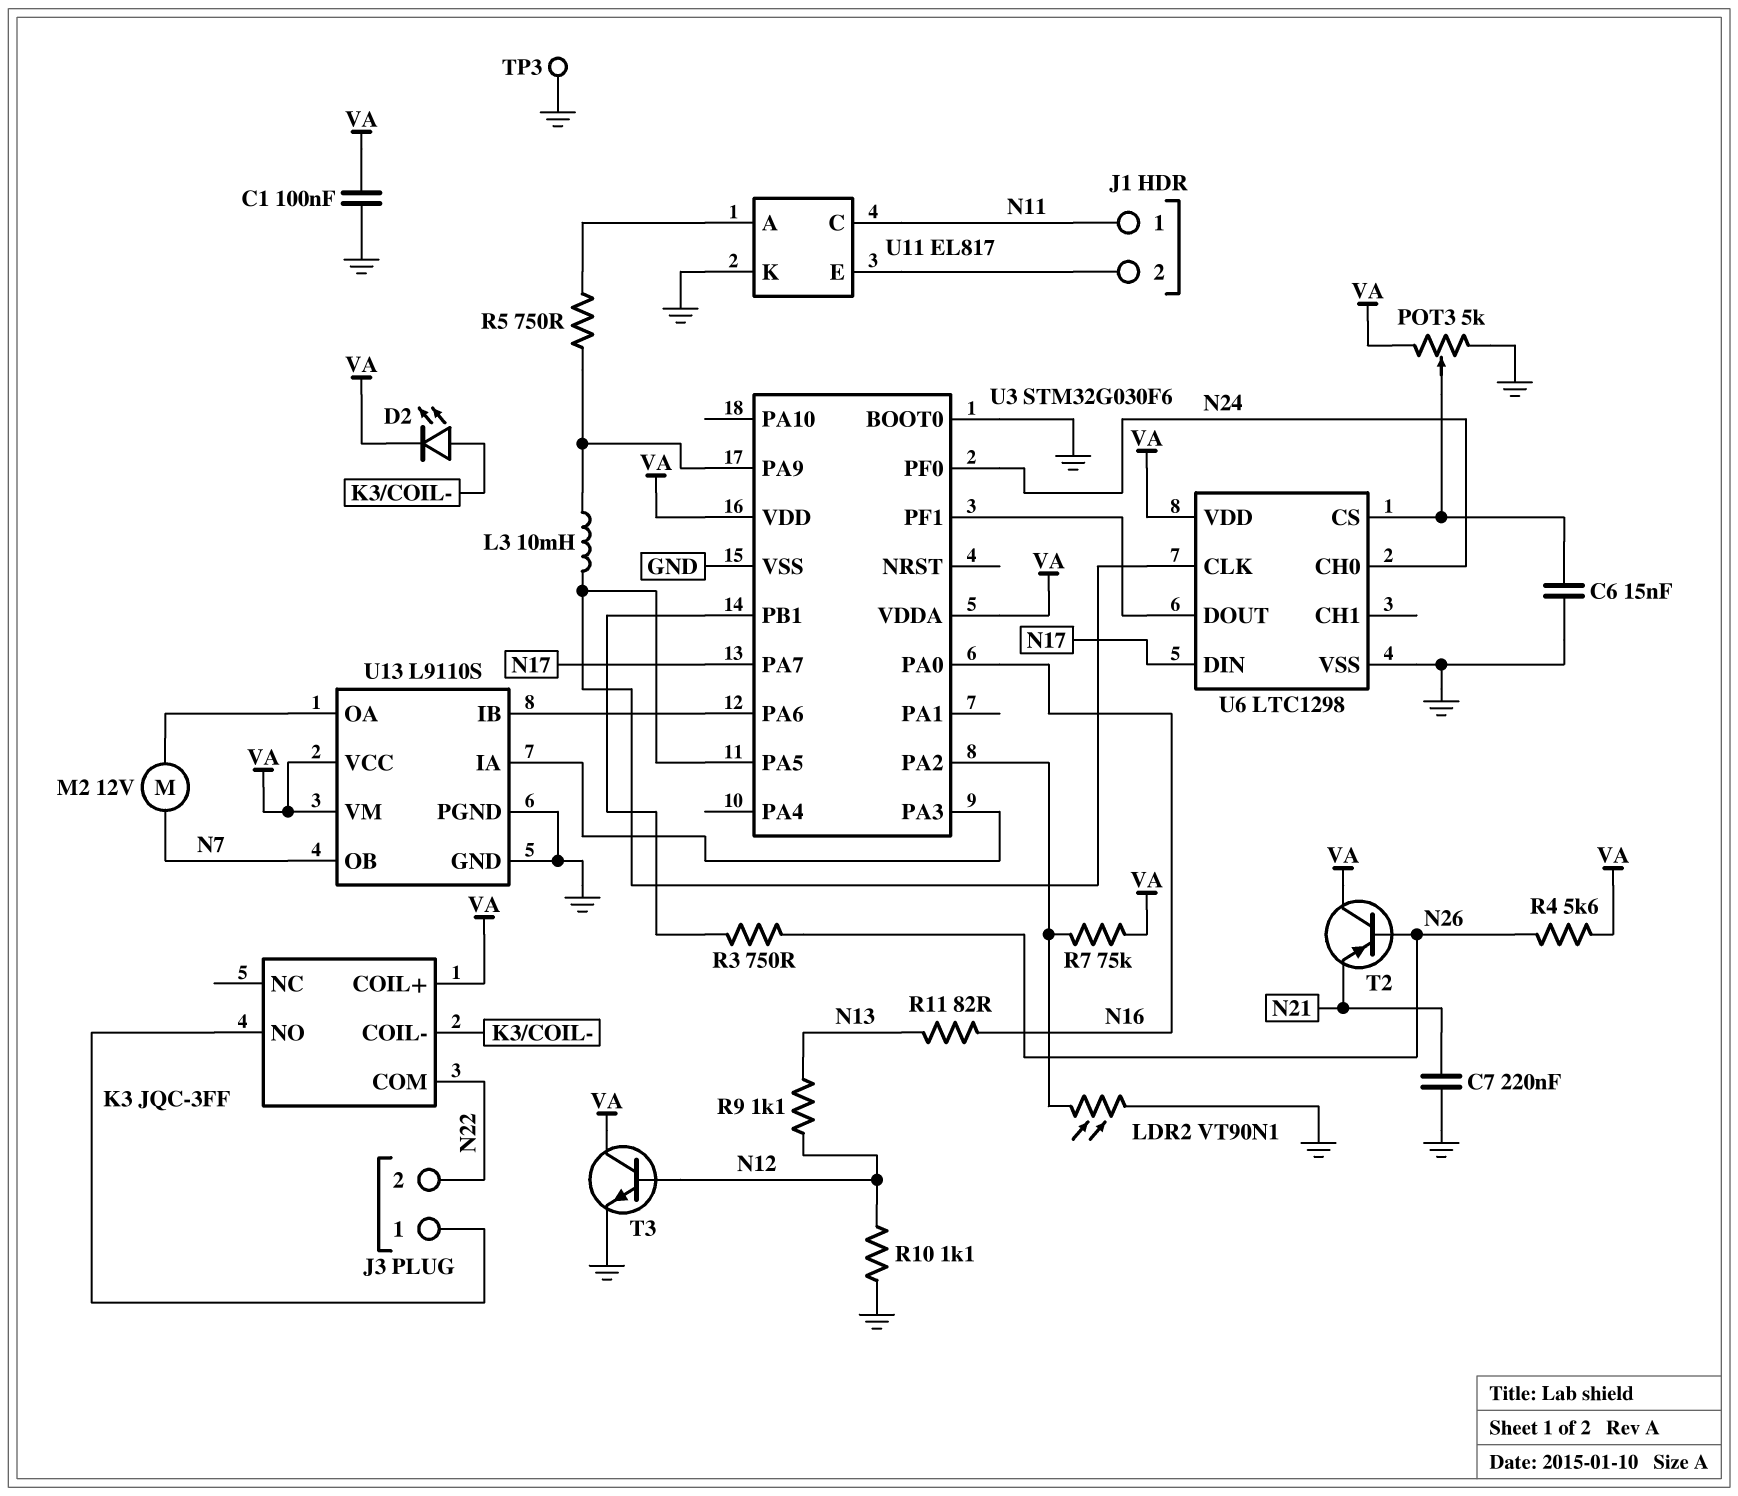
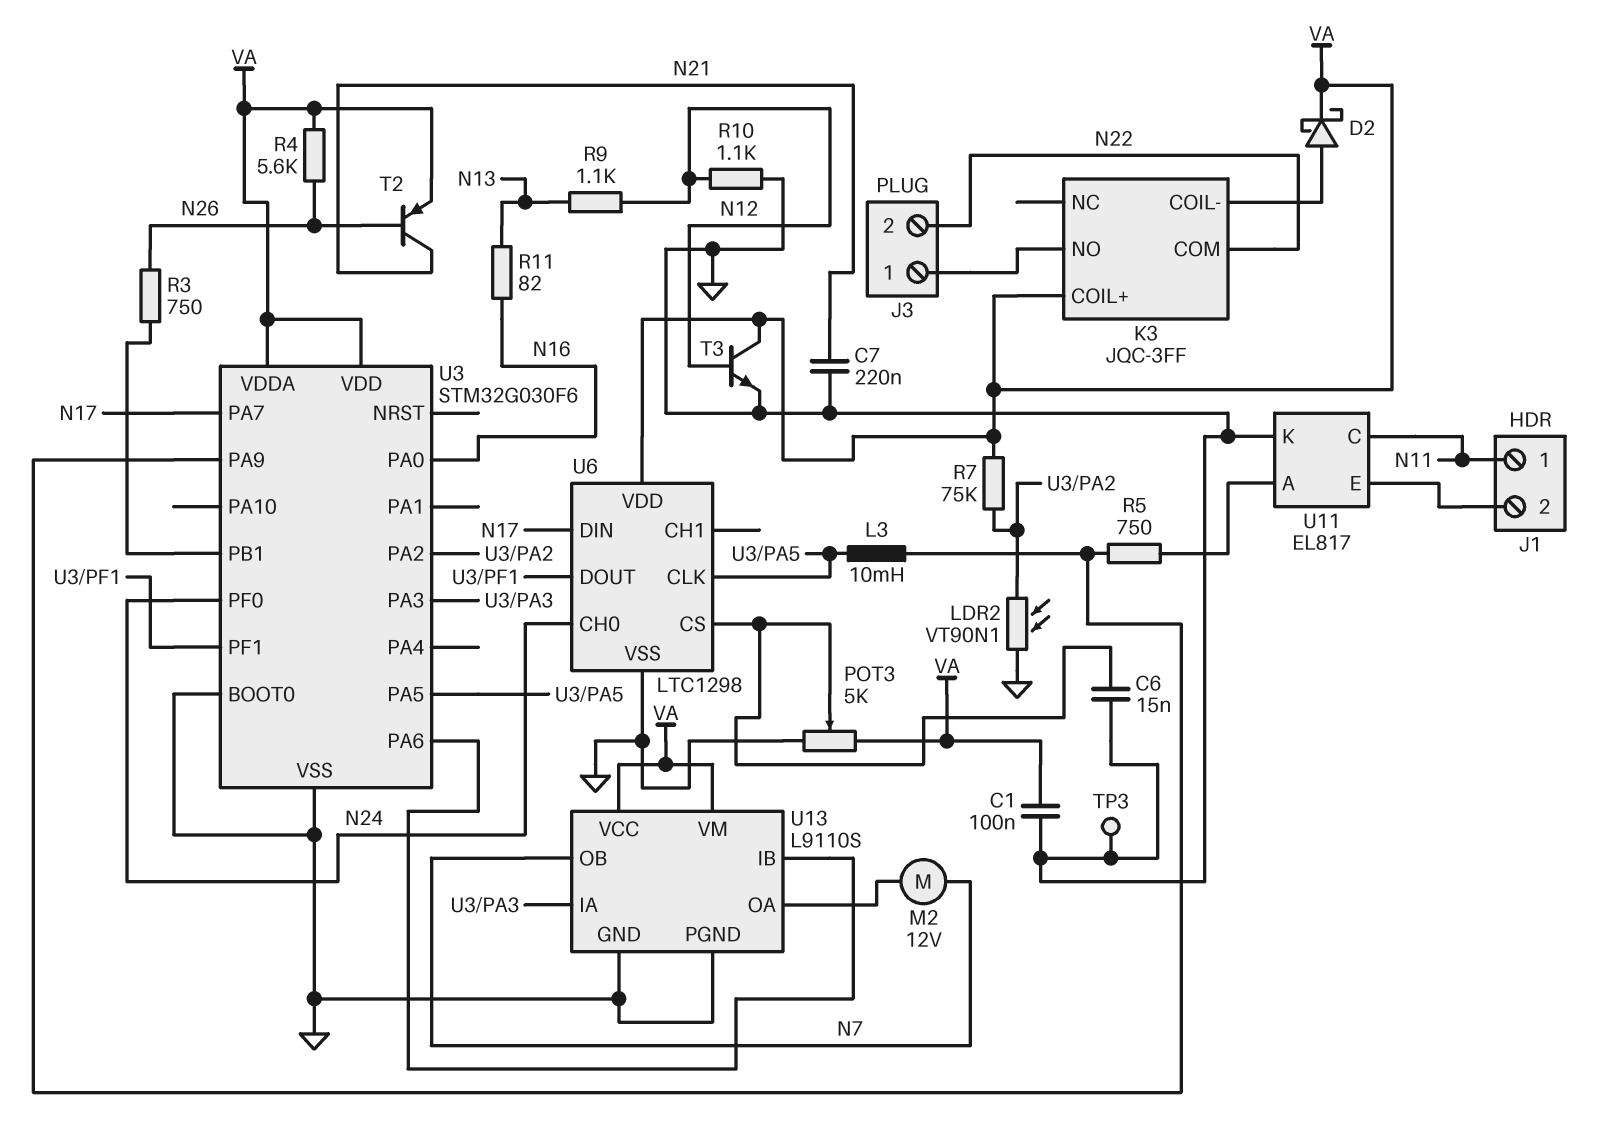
D2: LED (A K3/COIL-, K VA) -> schottky (A K3/COIL-, K VA)
T2: PNP (B N26, C VA, E N21) -> PNP (B N26, C N21, E VA)

